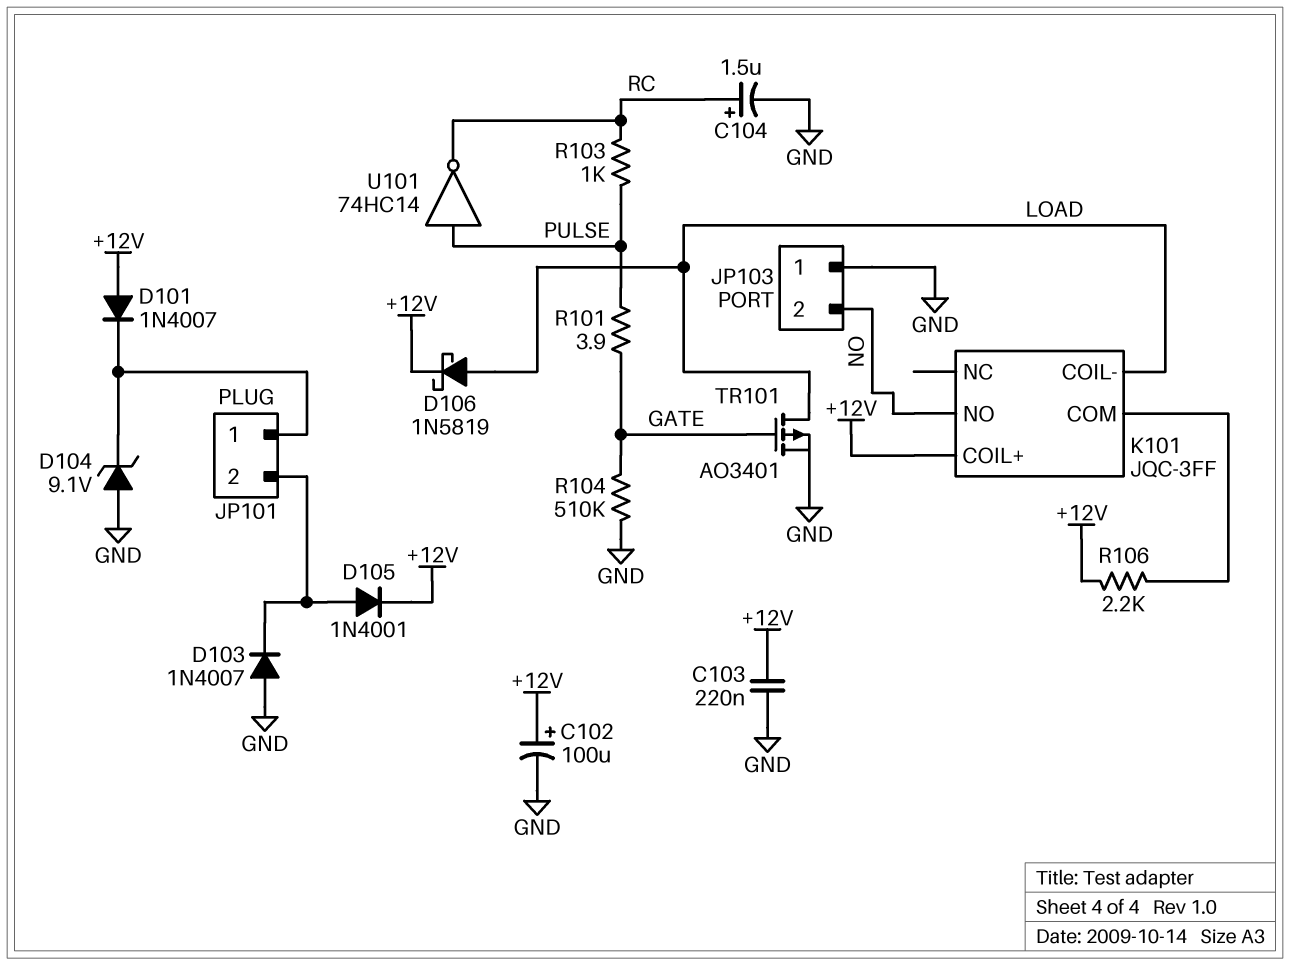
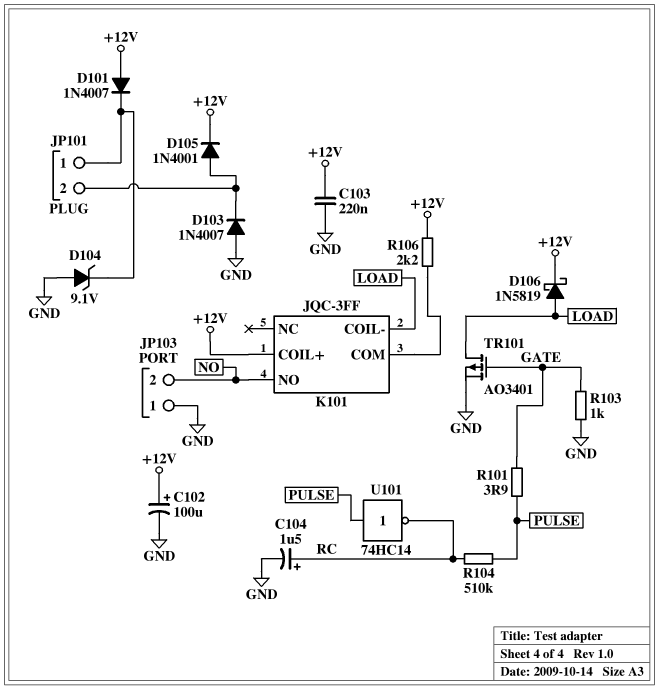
R103: 1k (PULSE, RC) -> 1k (GATE, GND)
R104: 510k (GATE, GND) -> 510k (PULSE, RC)

